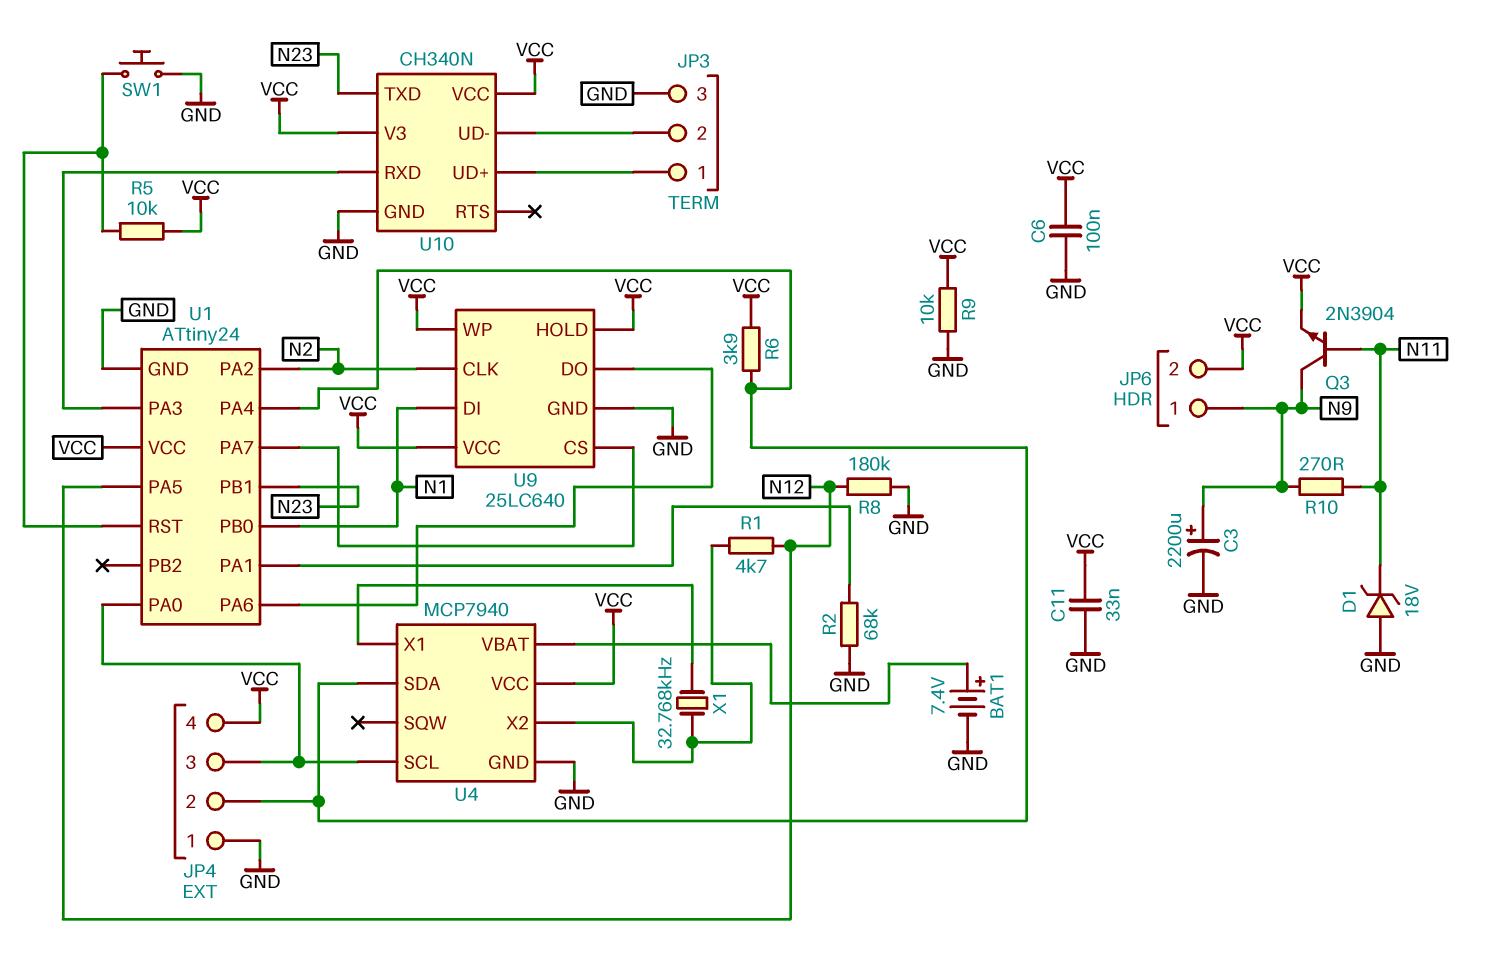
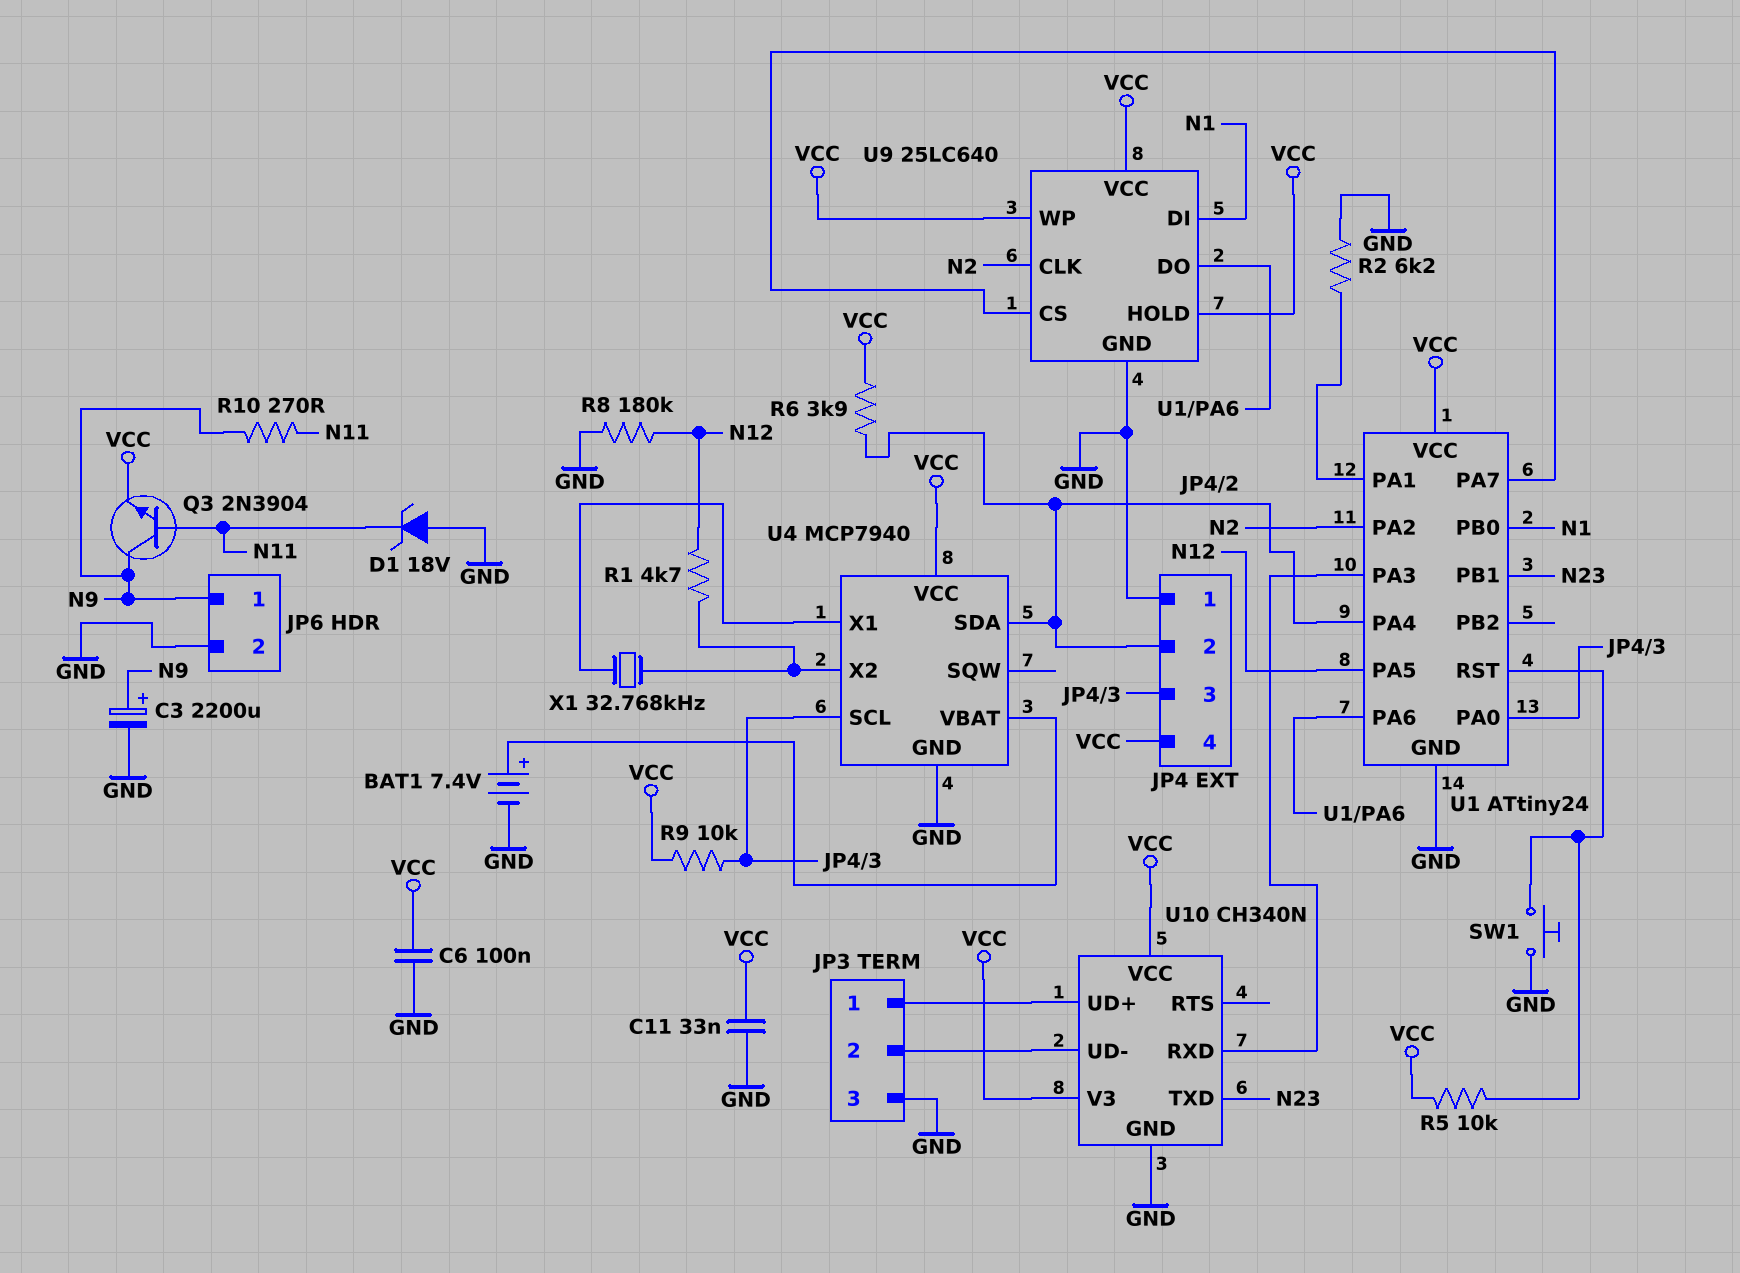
JP6 pin 2: VCC -> GND
R2: 68k (GND, U1/PA1) -> 6.2k (GND, U1/PA1)
R9: 10k (GND, VCC) -> 10k (JP4/3, VCC)

